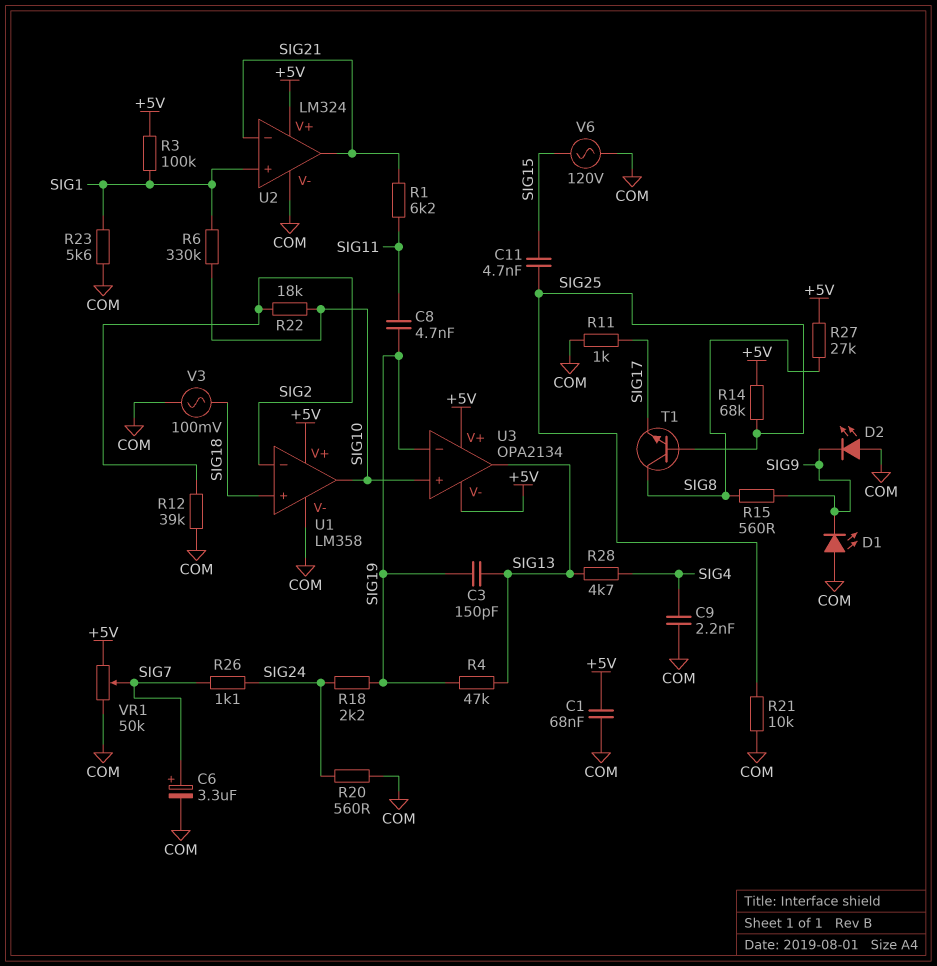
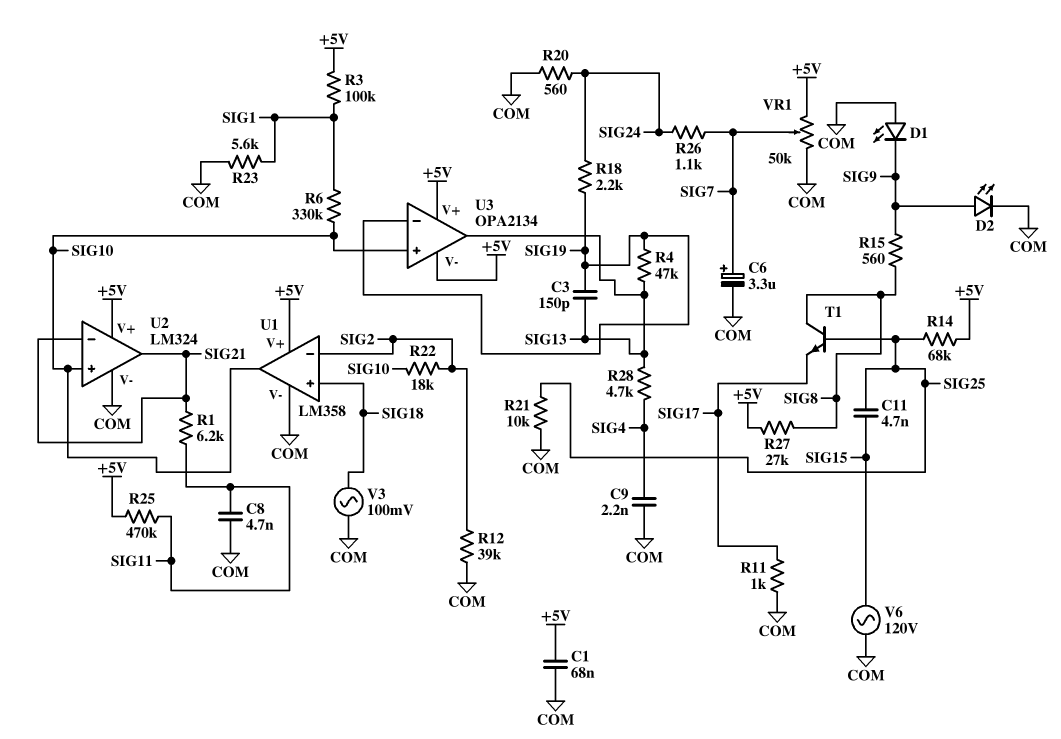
C8: 4.7nF (SIG11, SIG19) -> 4.7nF (COM, SIG11)
D2: LED (A COM, K SIG9) -> LED (A SIG9, K COM)
R25: none -> 470k (+5V, SIG11)
U2 pin in+: SIG1 -> SIG10

